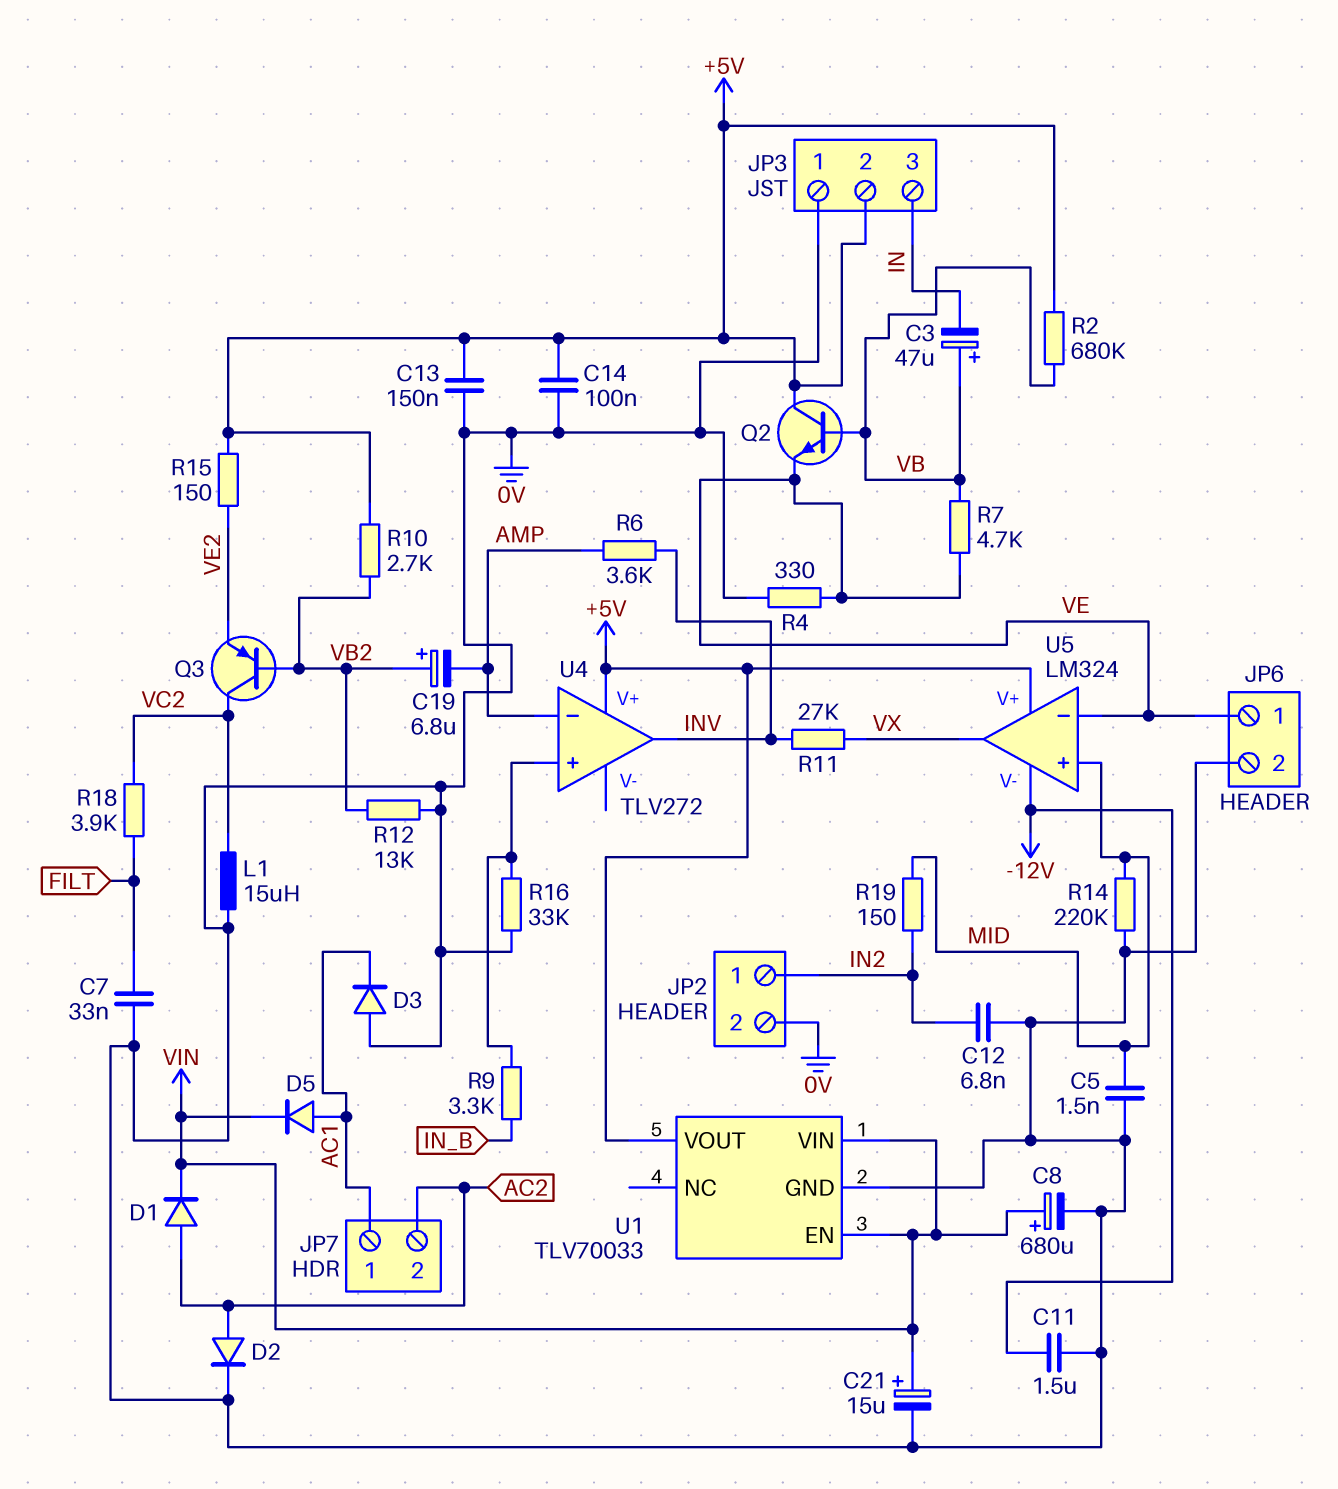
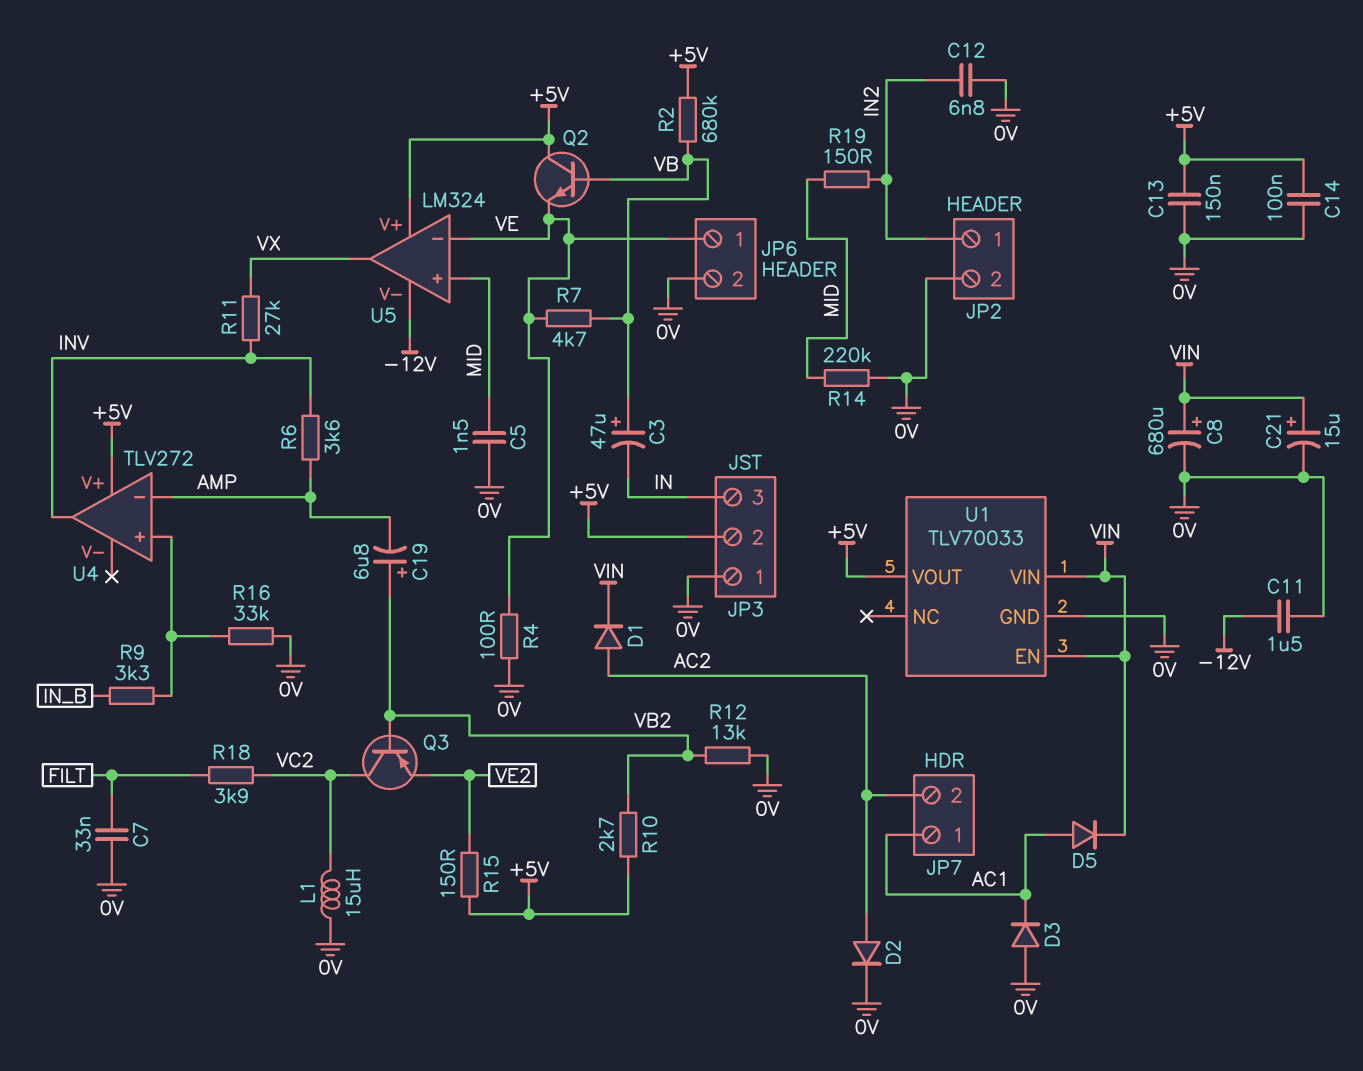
R4: 330 (0V, VE) -> 100 (0V, VE)

